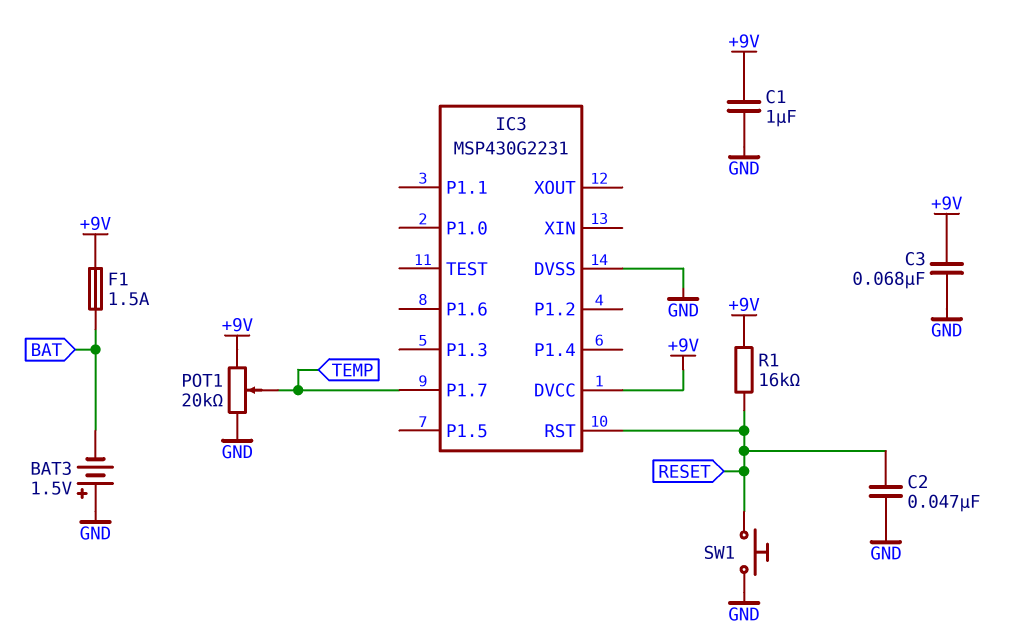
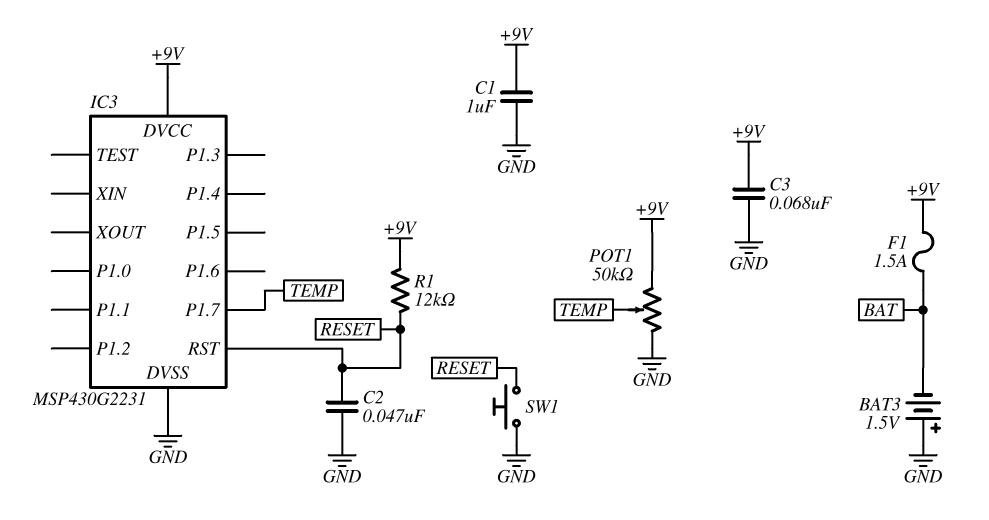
POT1: 20k (+9V, GND, wiper TEMP) -> 50k (+9V, GND, wiper TEMP)
R1: 16k (+9V, RESET) -> 12k (+9V, RESET)

